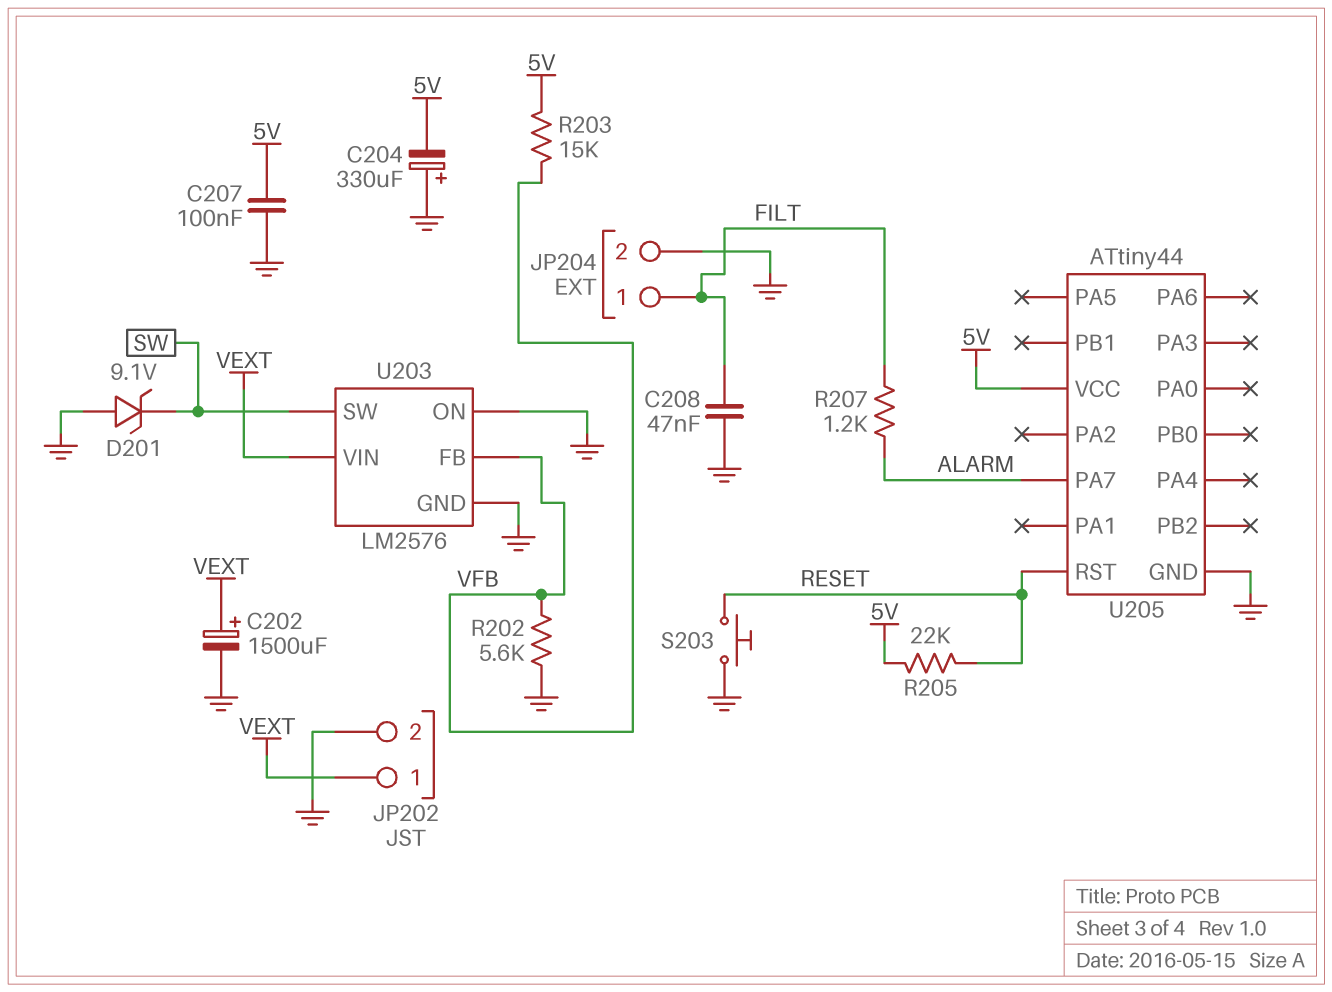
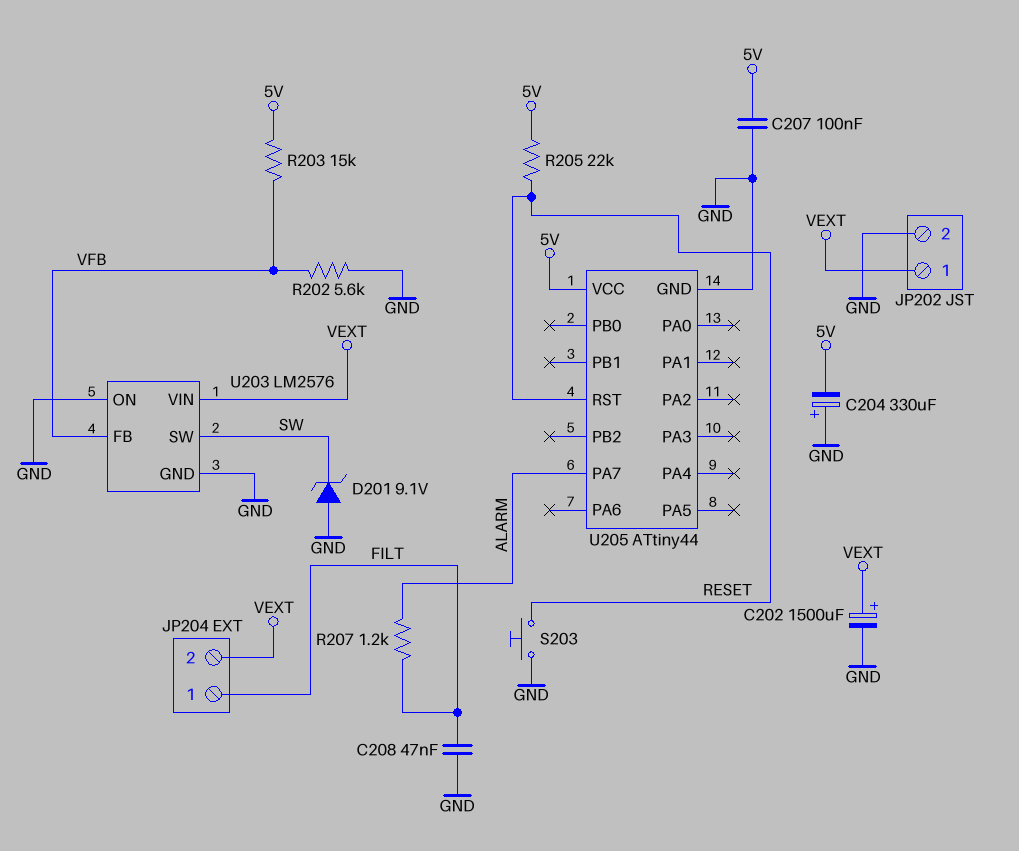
JP204 pin 2: GND -> VEXT

